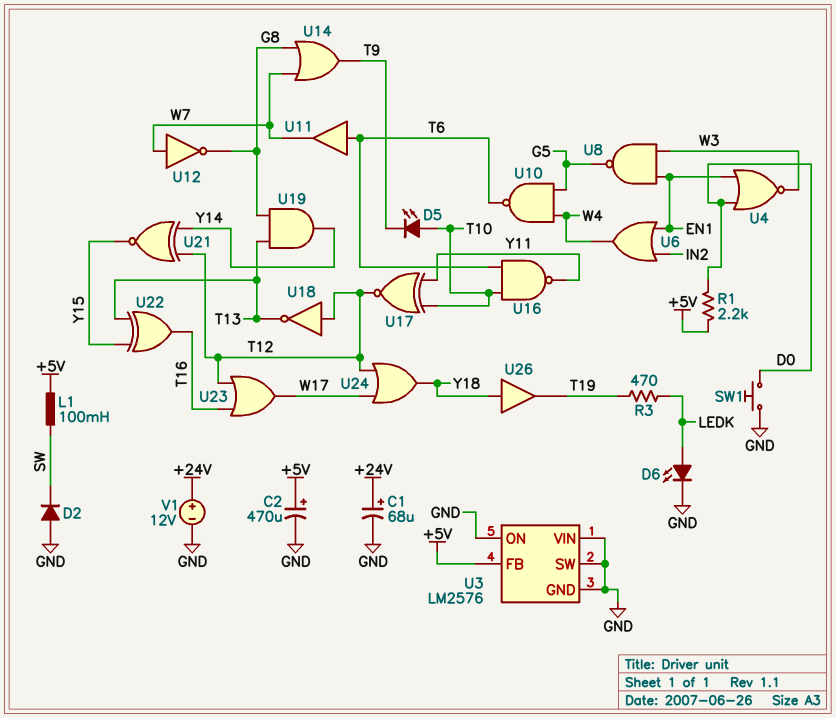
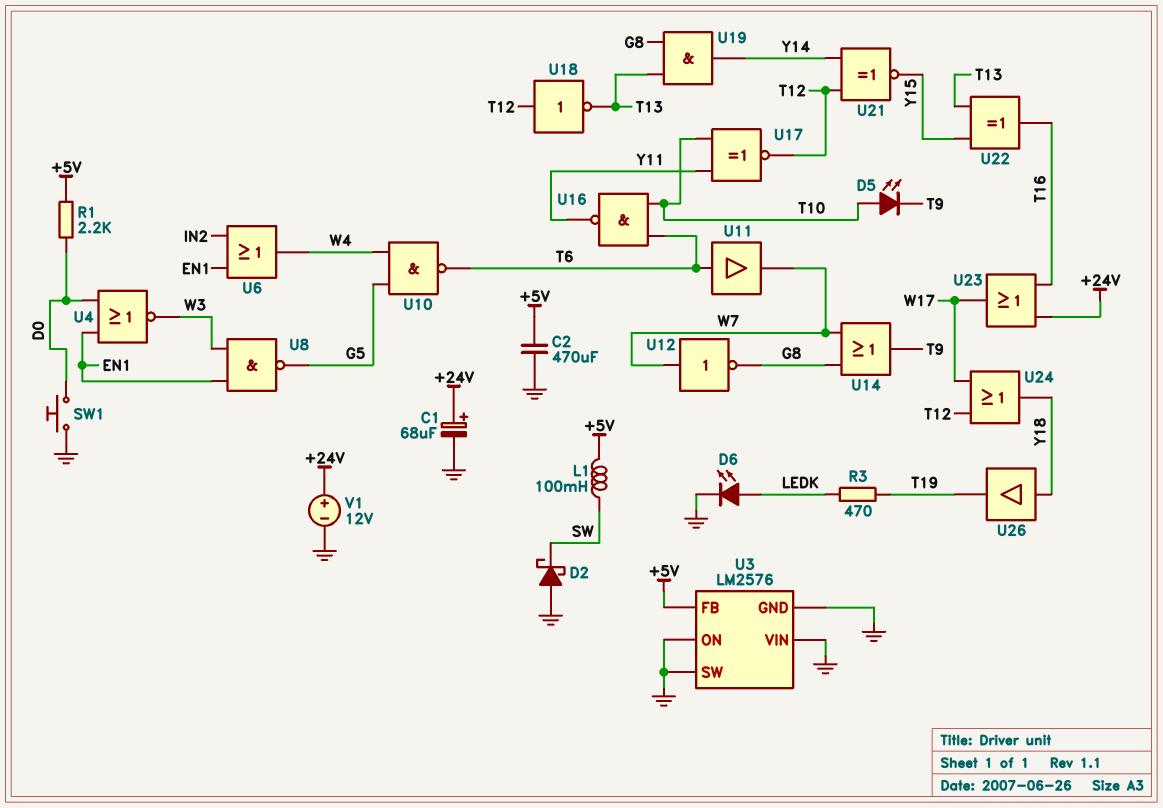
C2: 470uF (plus +5V, minus GND) -> 470uF (+5V, GND)
D2: diode (A GND, K SW) -> schottky (A GND, K SW)
U23: OR (in T12, in T16, out W17) -> OR (in +24V, in T16, out W17)

